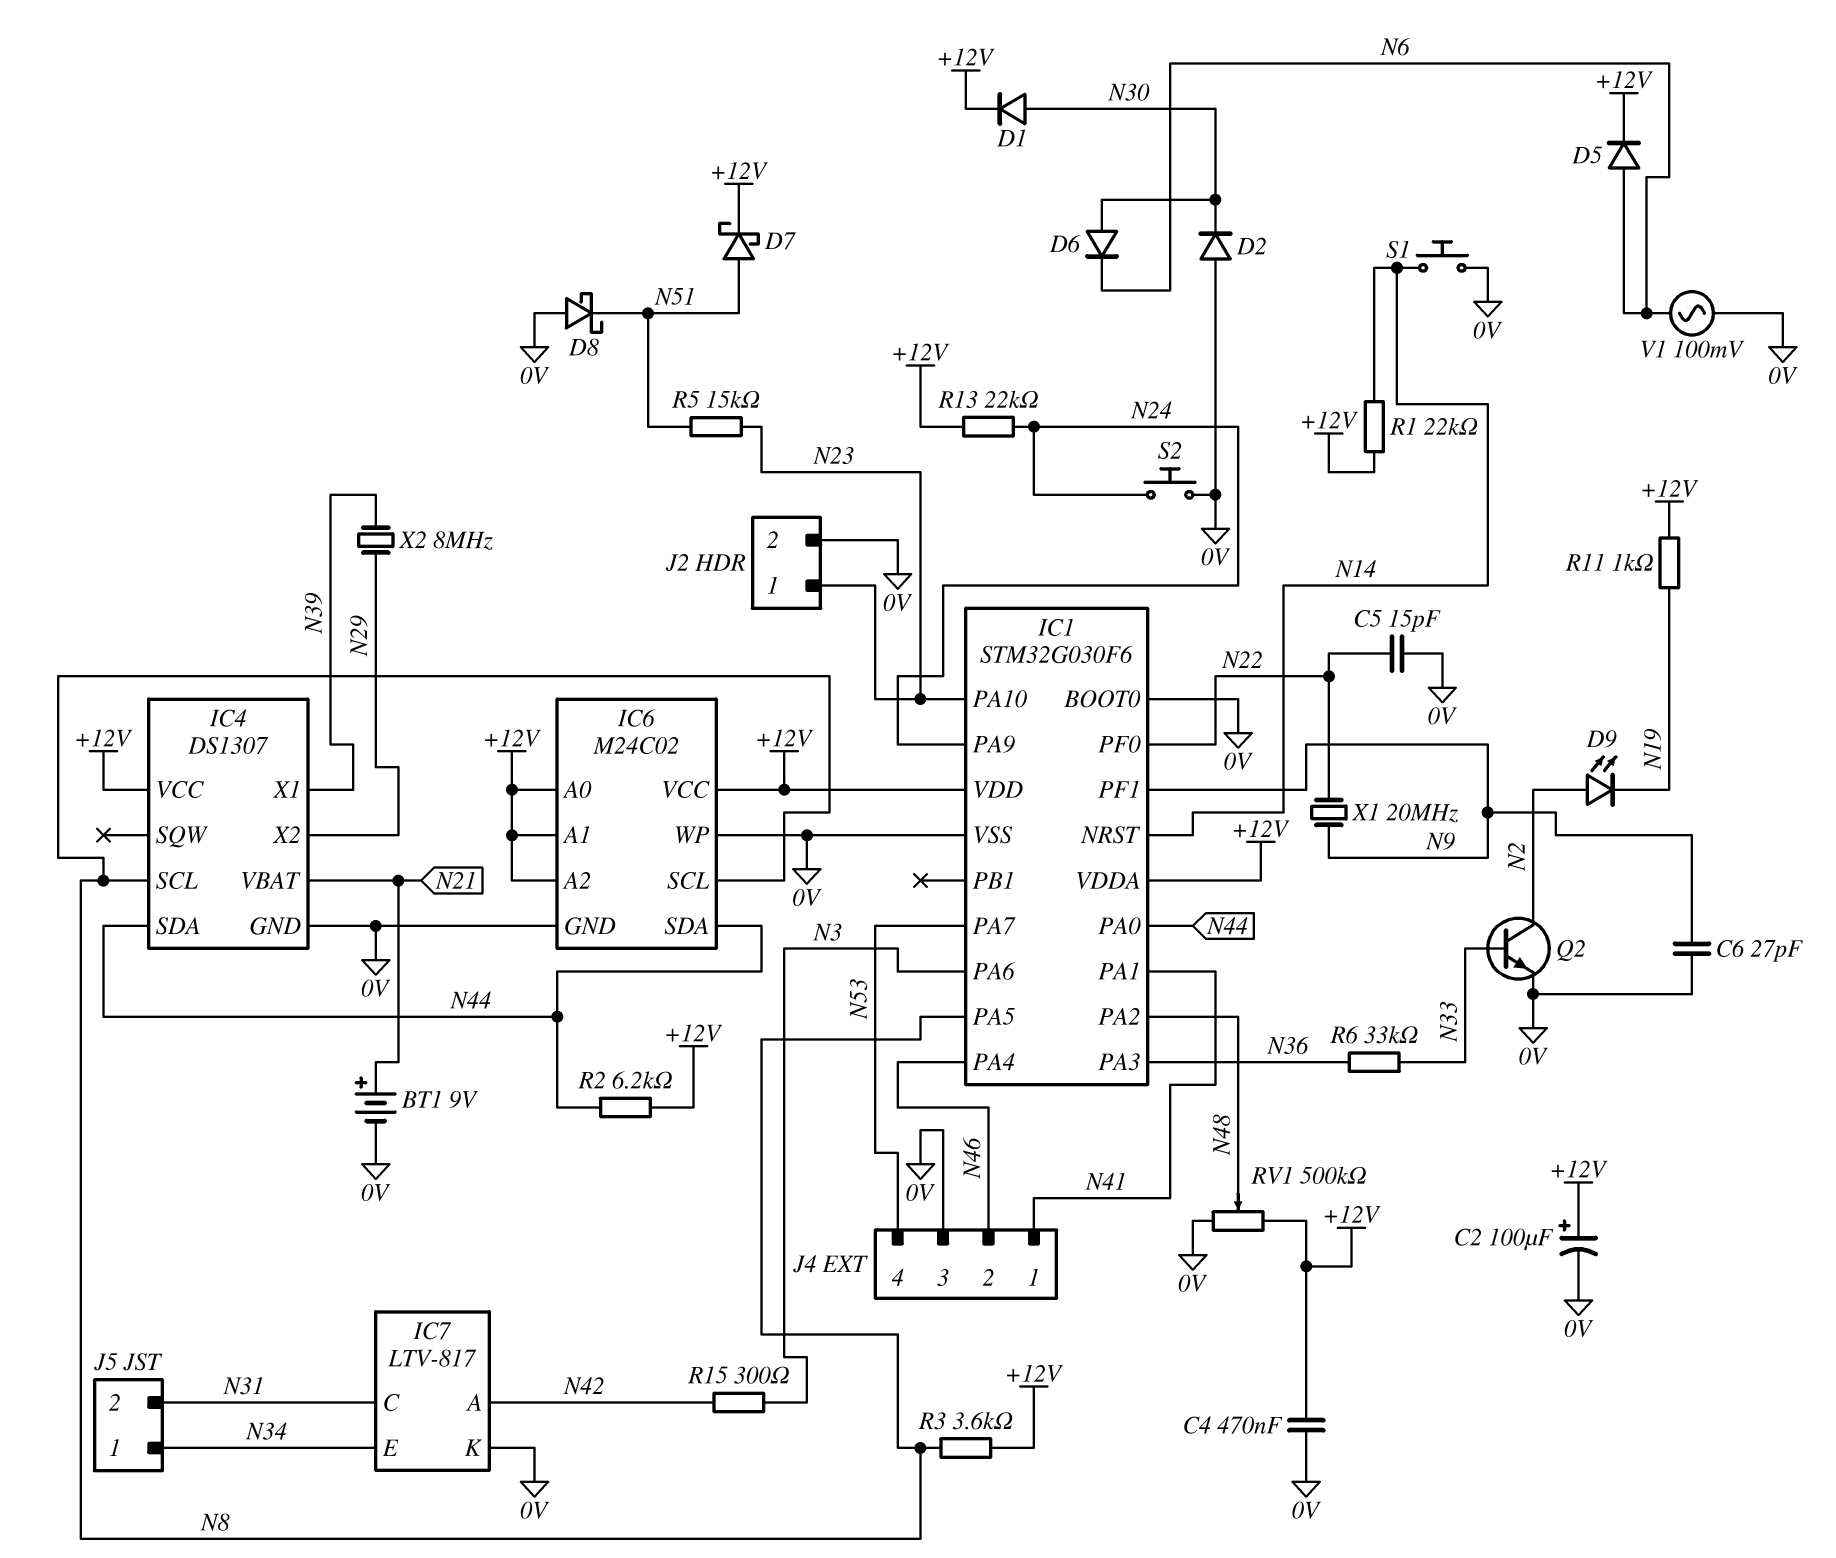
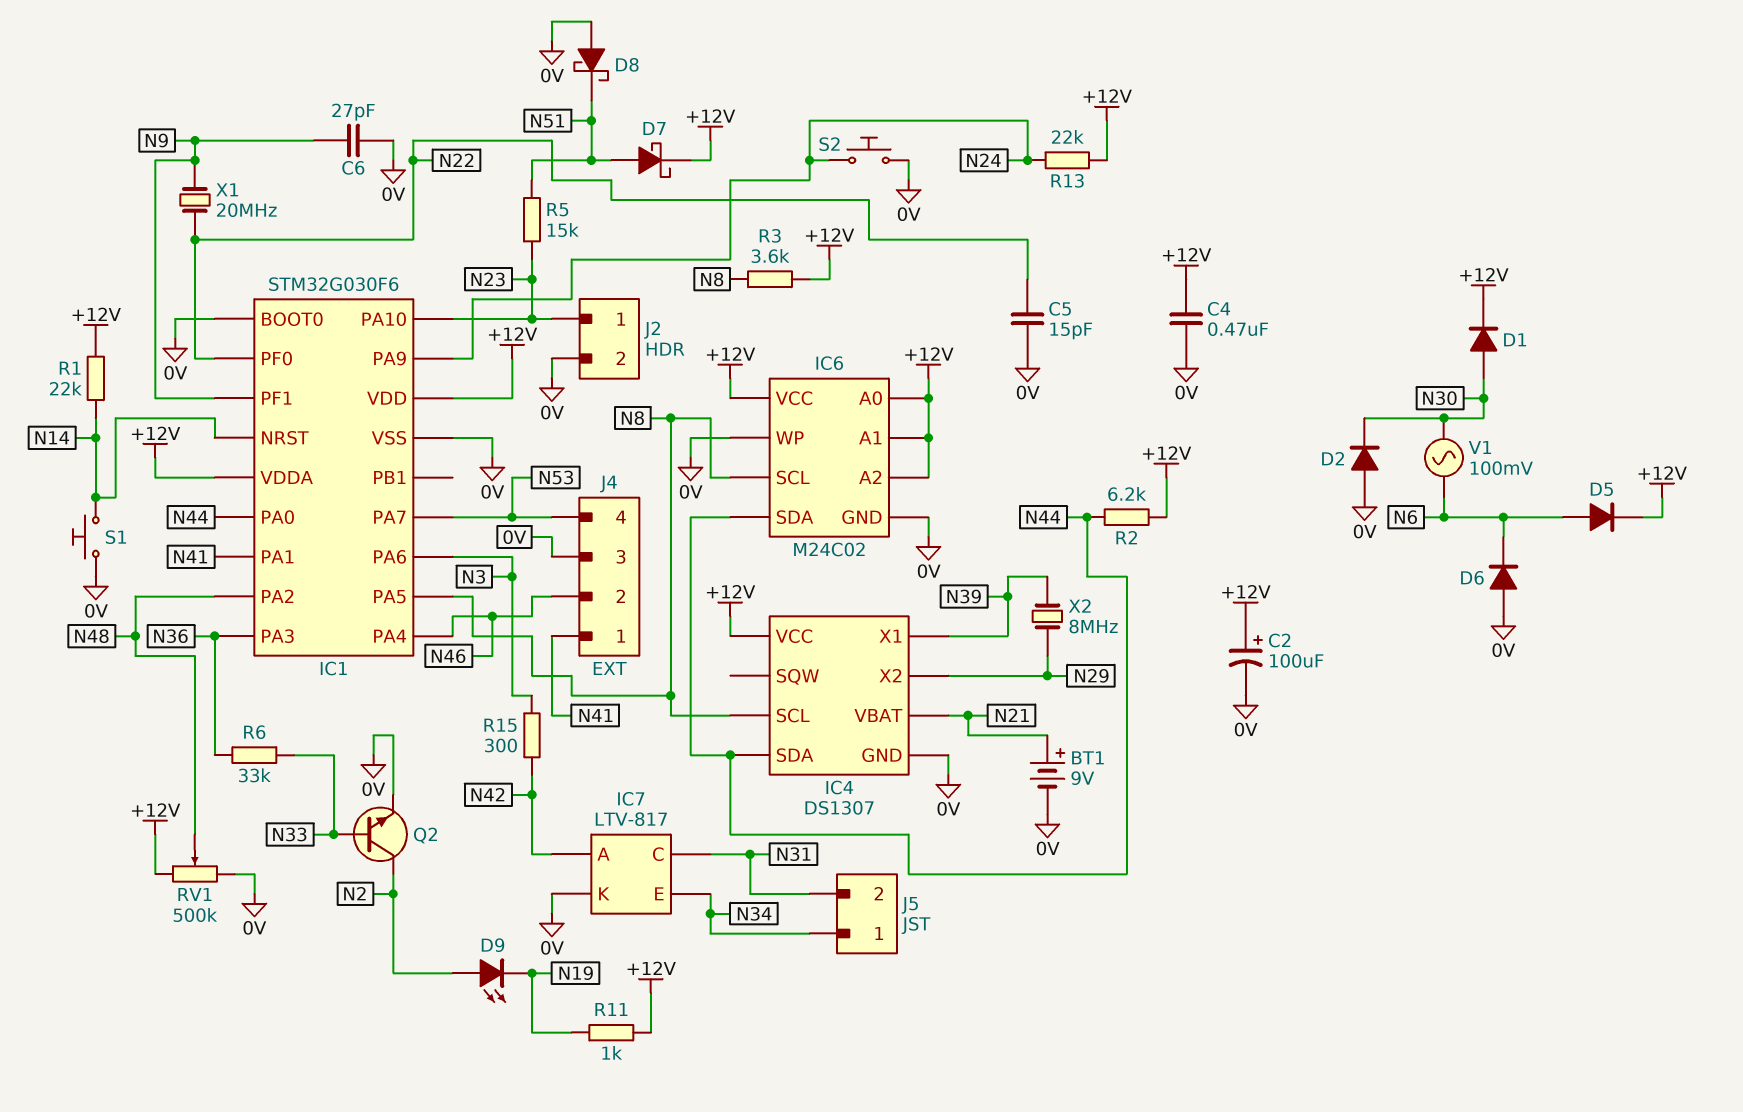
D6: diode (A N30, K N6) -> diode (A 0V, K N6)
V1: AC 100mV (0V, N6) -> AC 100mV (N6, N30)

